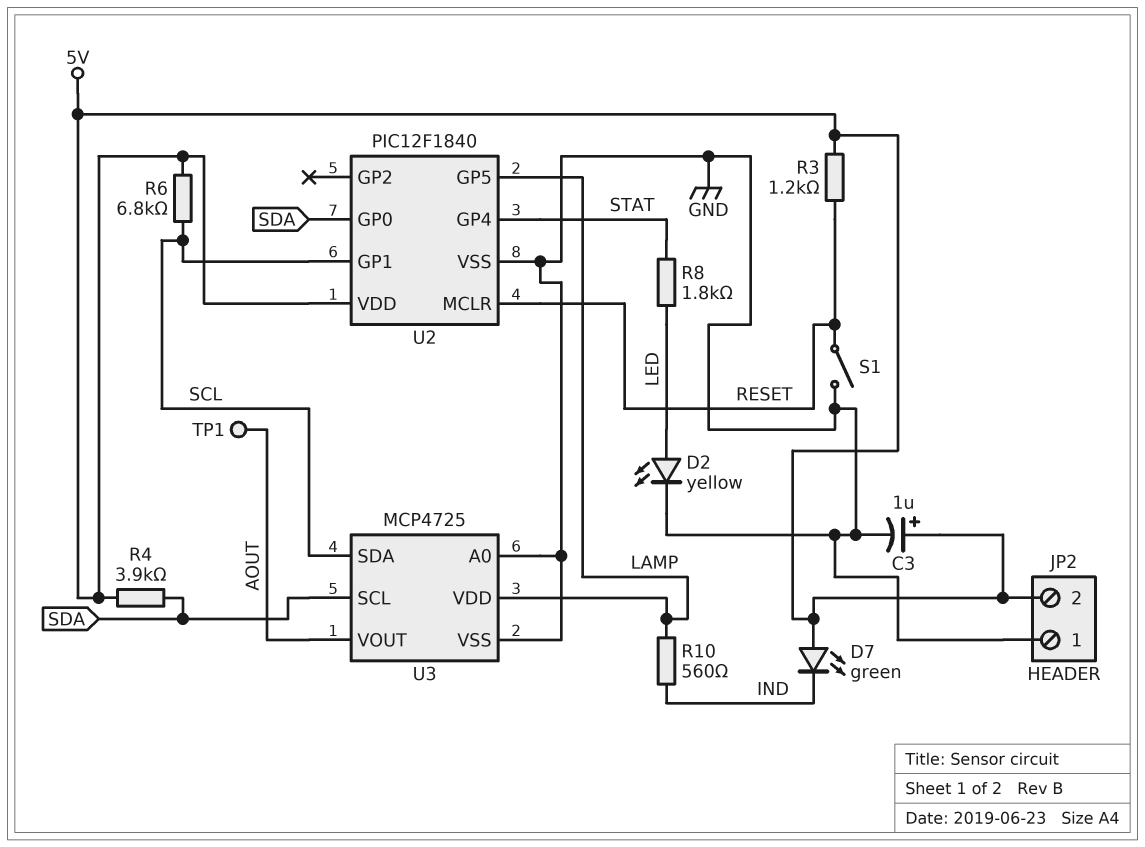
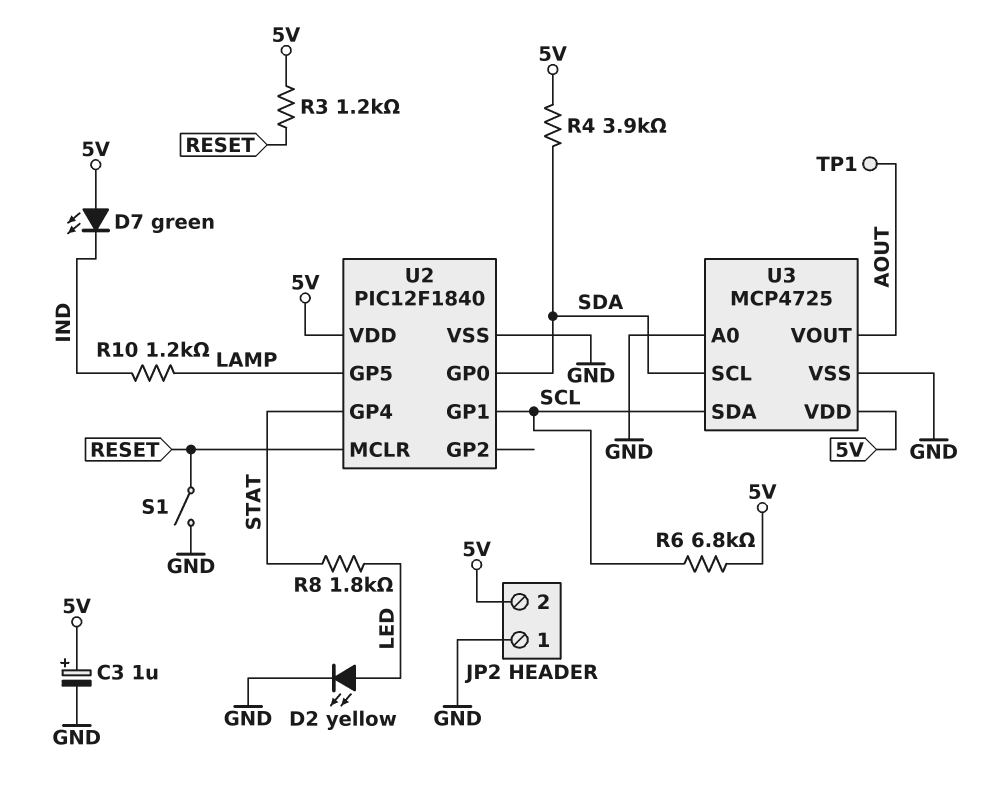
R10: 560 (IND, LAMP) -> 1.2k (IND, LAMP)
U3 pin VDD: LAMP -> 5V

